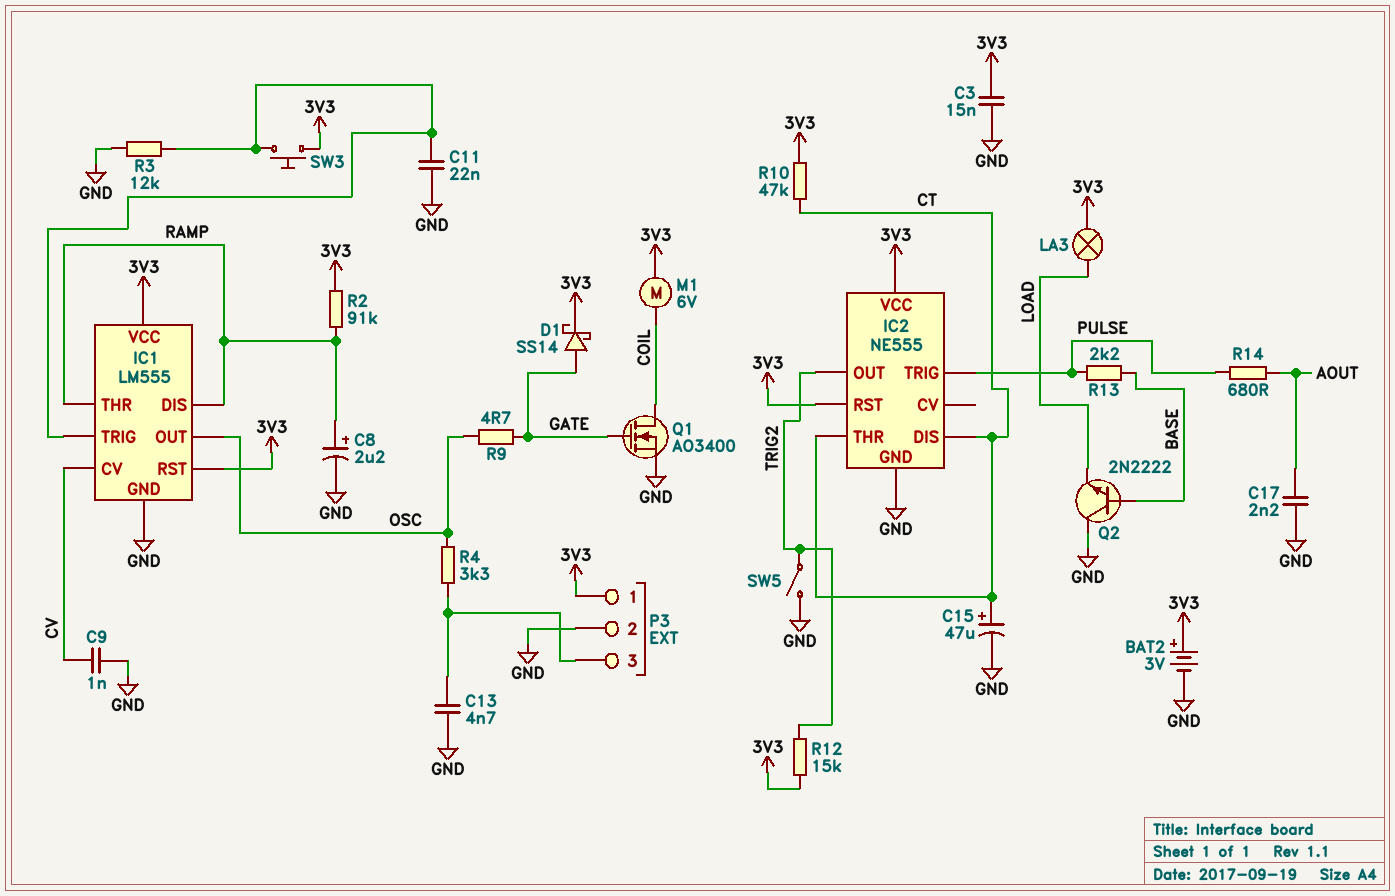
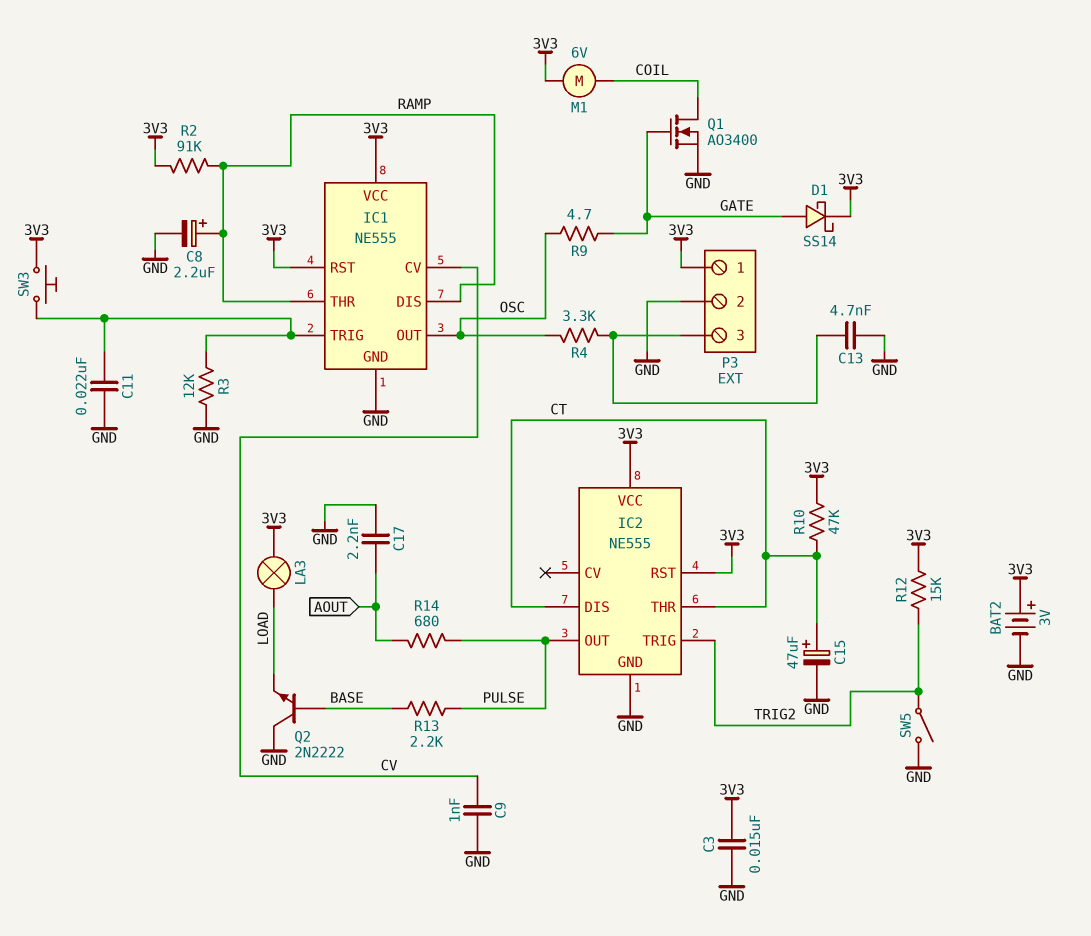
IC1: LM555 -> NE555
IC2 pin OUT: TRIG2 -> PULSE
IC2 pin TRIG: PULSE -> TRIG2

